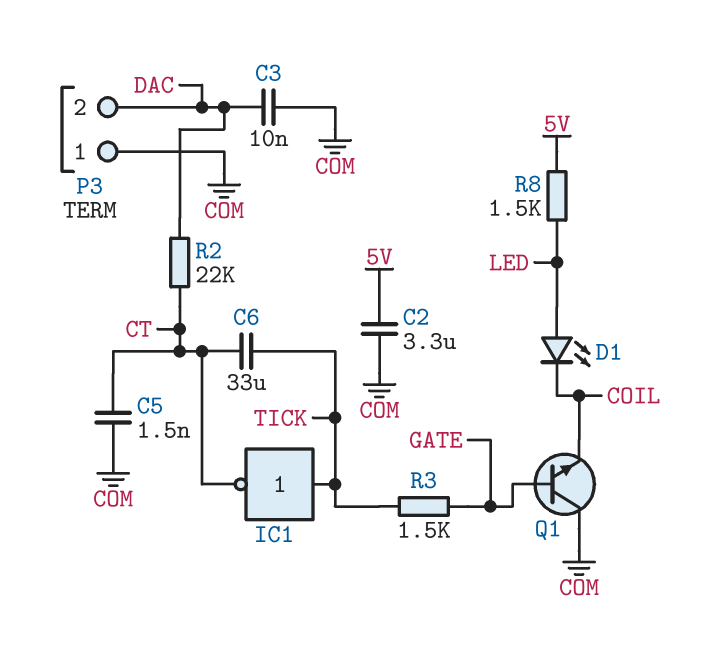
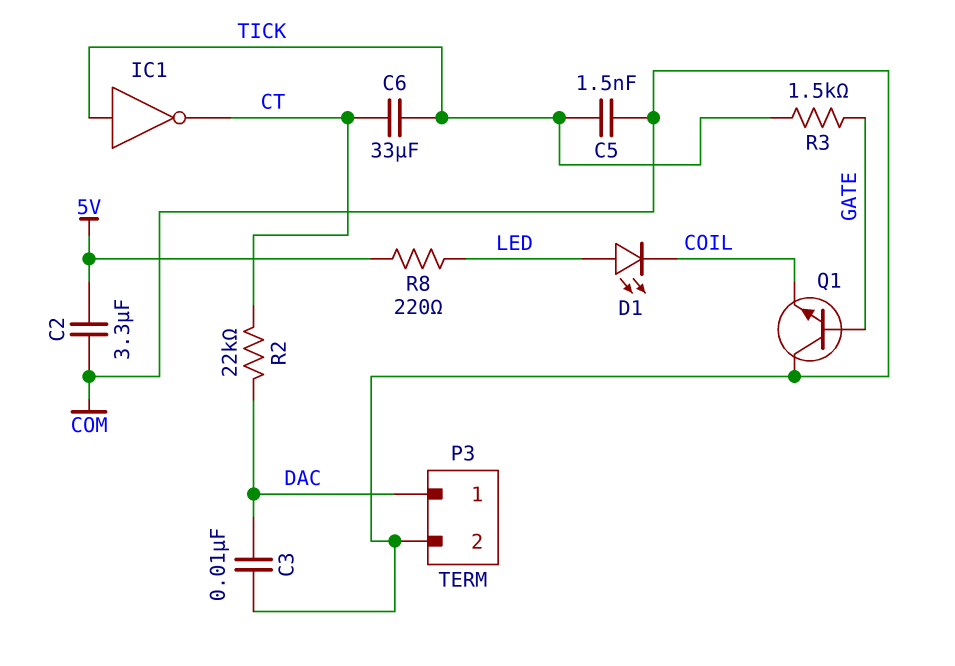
C5: 1.5nF (COM, CT) -> 1.5nF (COM, TICK)
P3 pin 1: COM -> DAC
P3 pin 2: DAC -> COM
R8: 1.5k (5V, LED) -> 220 (5V, LED)

